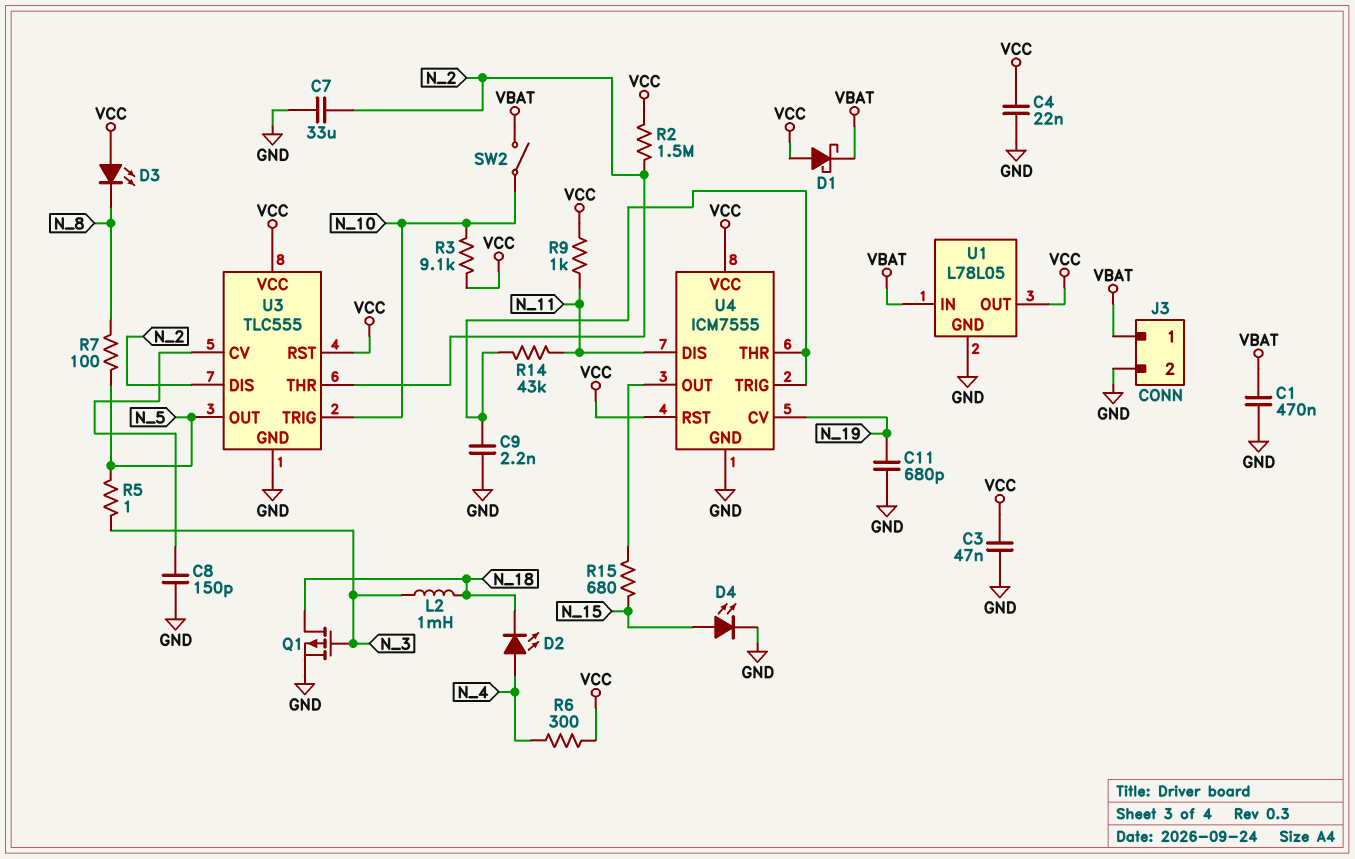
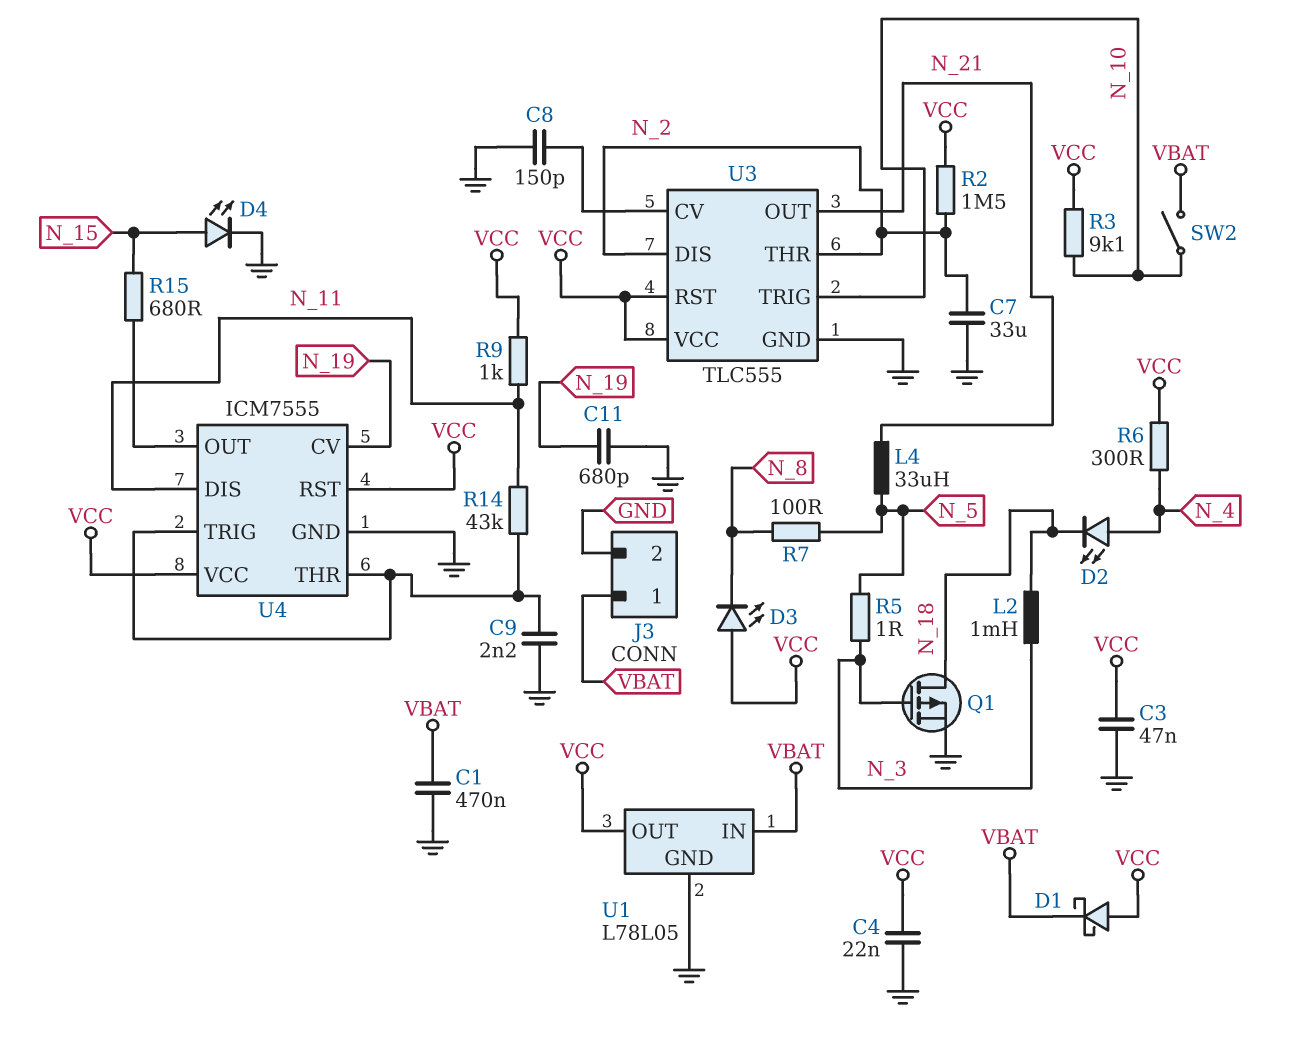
L4: none -> 33uH (N_5, N_21)
U3 pin OUT: N_5 -> N_21

